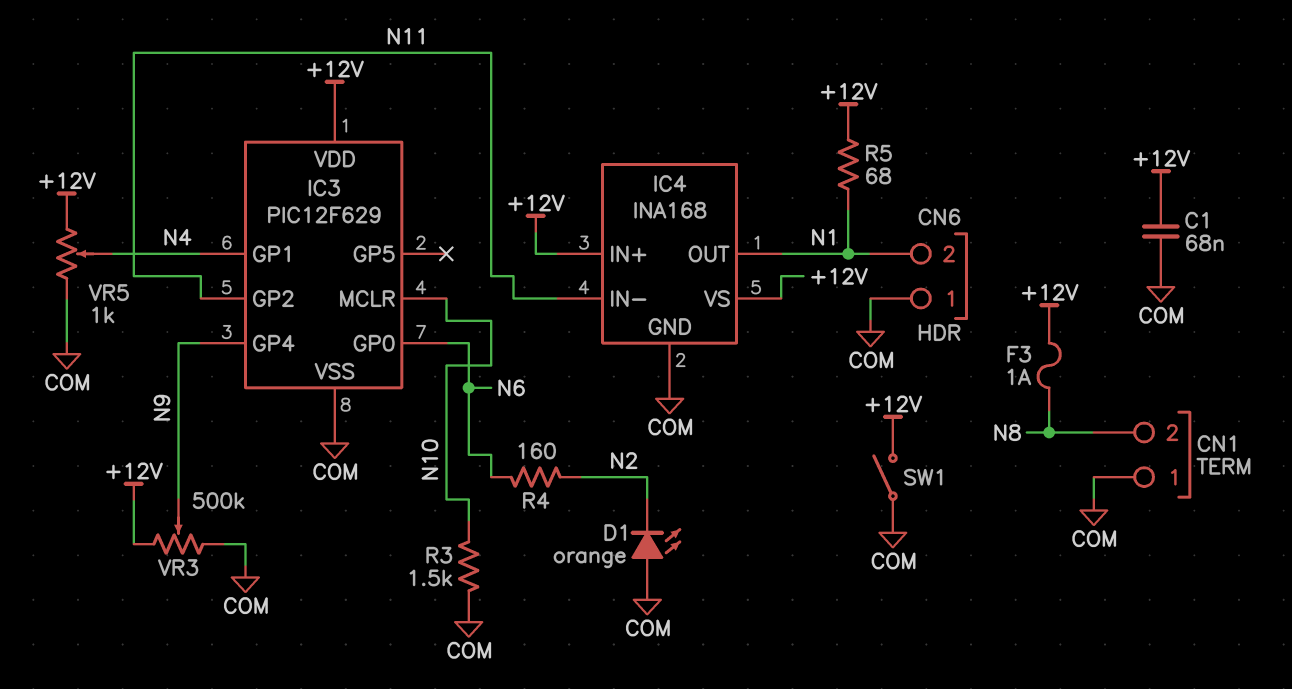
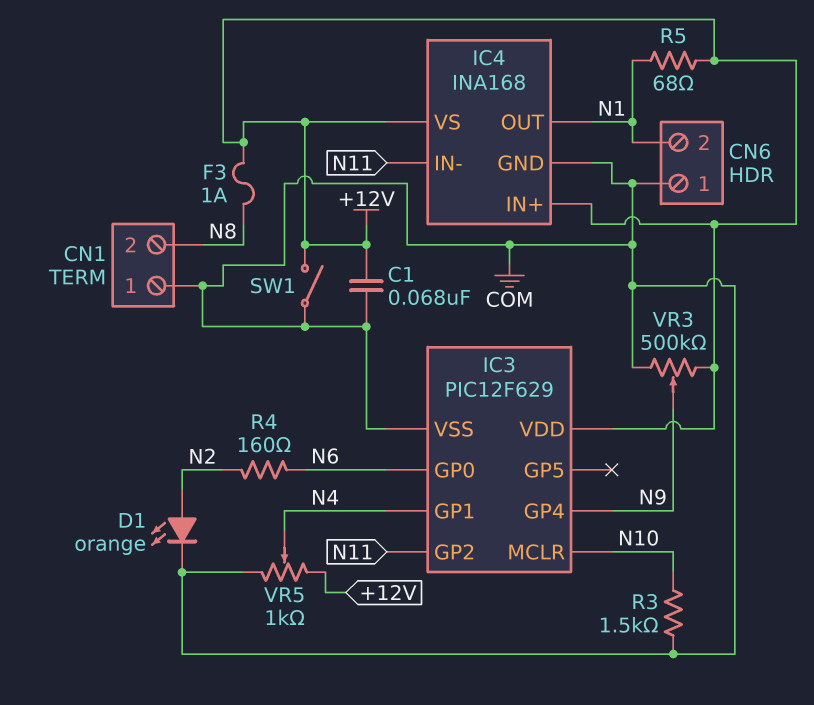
D1: LED orange (A COM, K N2) -> LED orange (A N2, K COM)

